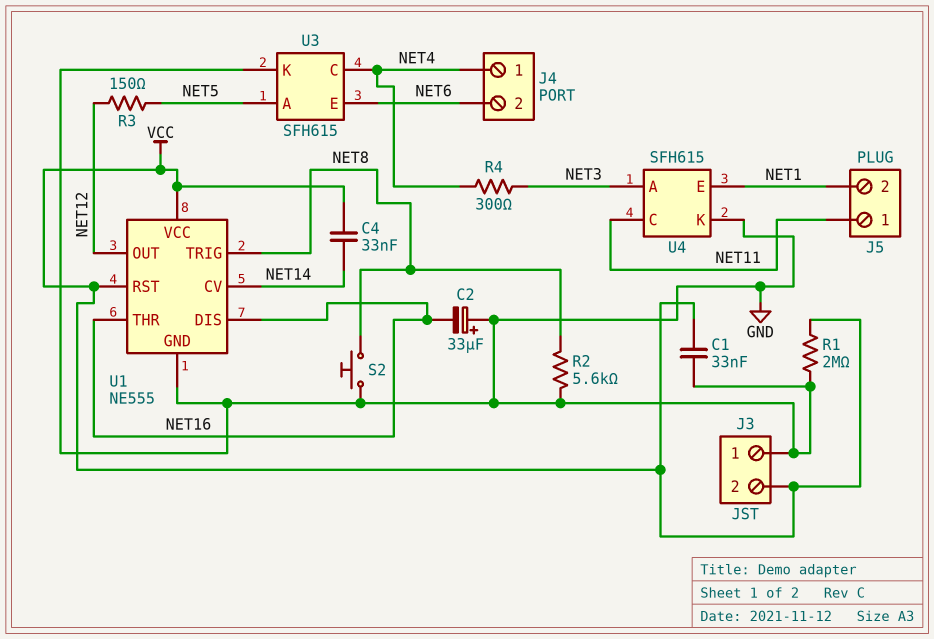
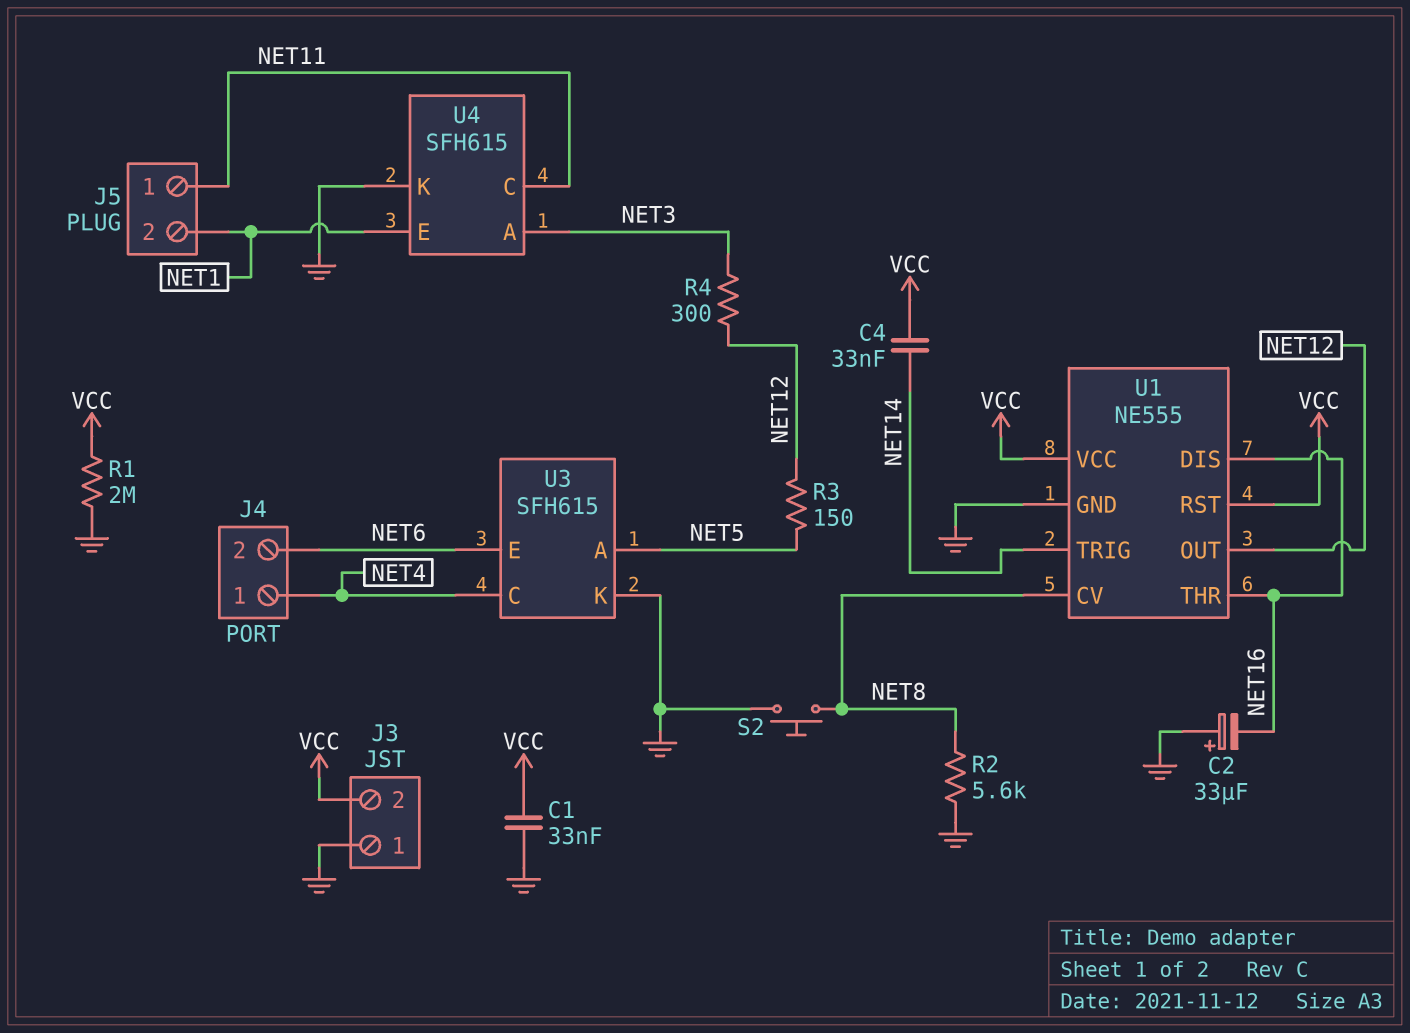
R4: 300 (NET3, NET4) -> 300 (NET3, NET12)
U1 pin CV: NET14 -> NET8
U1 pin TRIG: NET8 -> NET14

